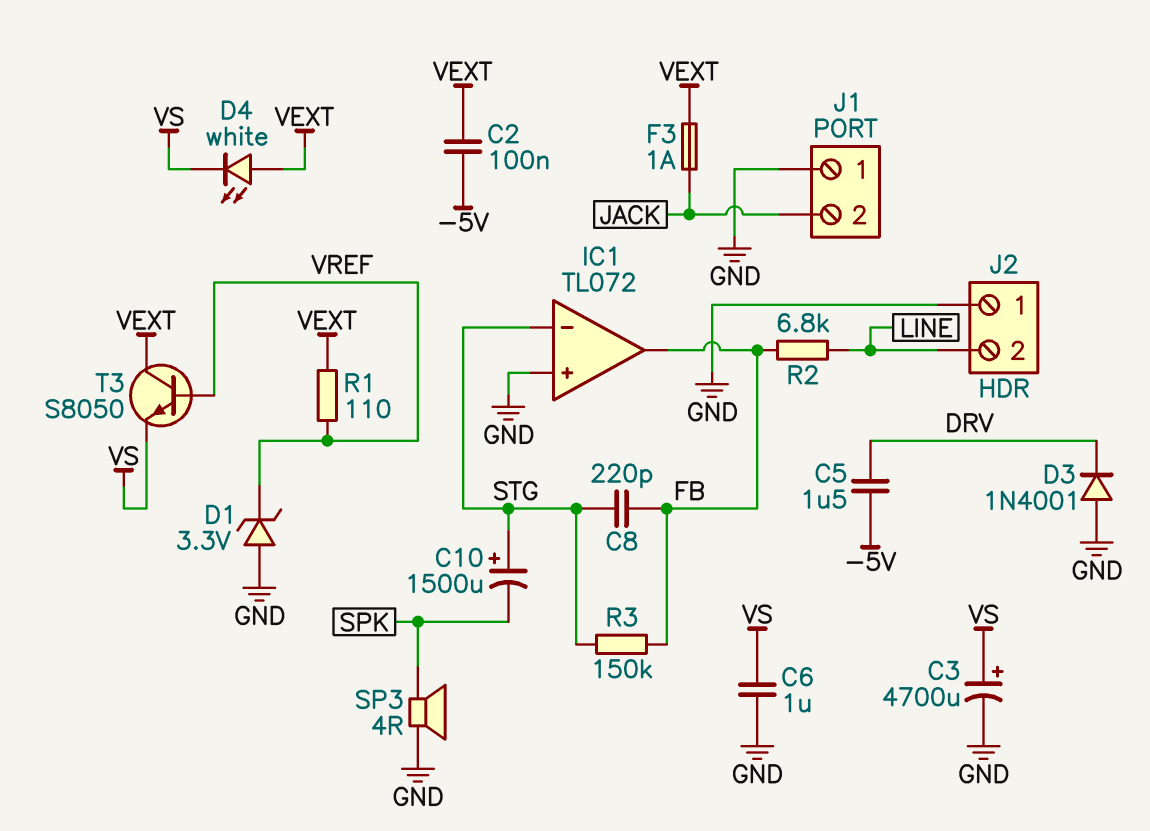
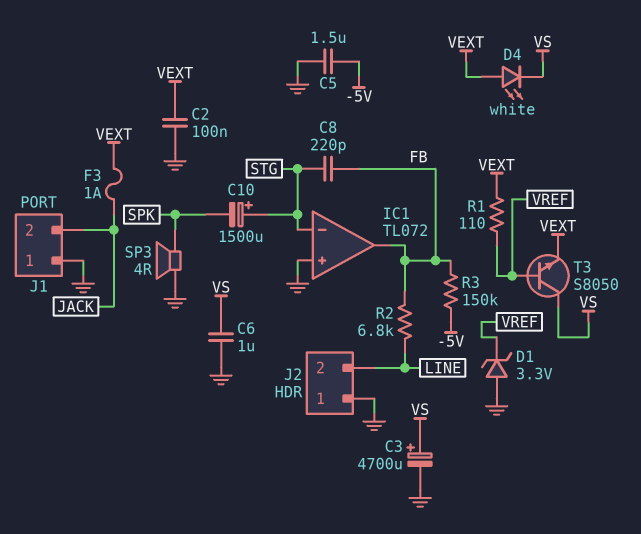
C2: 100nF (-5V, VEXT) -> 100nF (GND, VEXT)
C5: 1.5uF (-5V, DRV) -> 1.5uF (-5V, GND)
D3: diode 1N4001 (A GND, K DRV) -> none
R3: 150k (FB, STG) -> 150k (-5V, FB)
T3: NPN S8050 (B VREF, C VEXT, E VS) -> NPN S8050 (B VREF, C VS, E VEXT)

